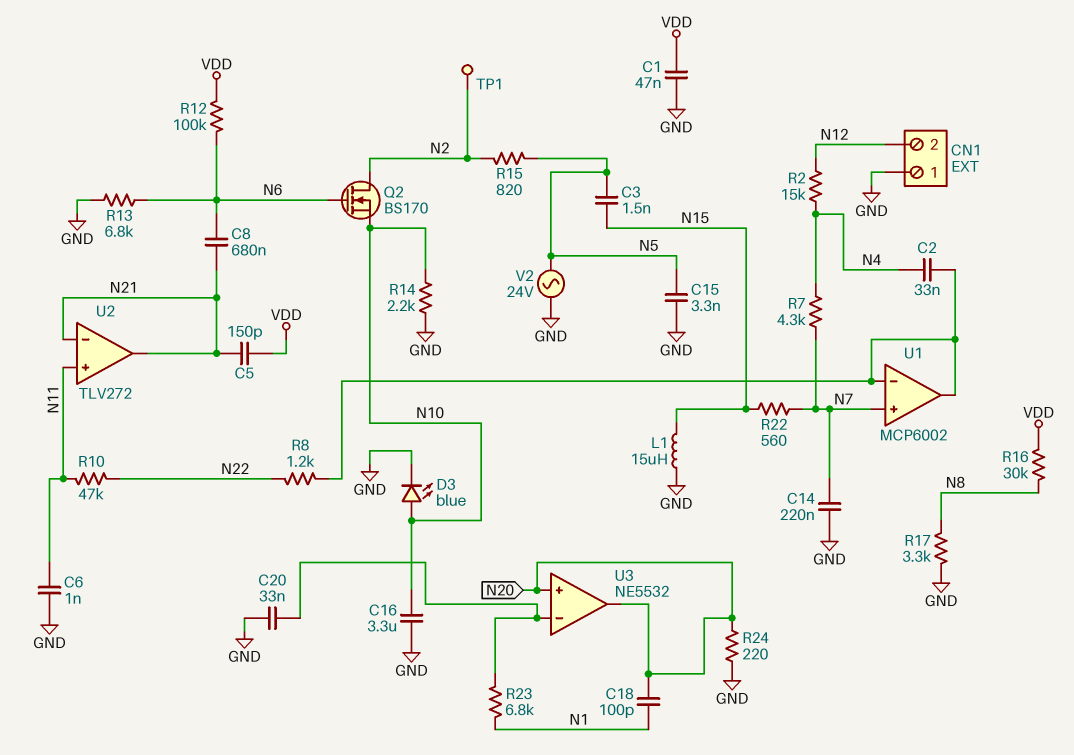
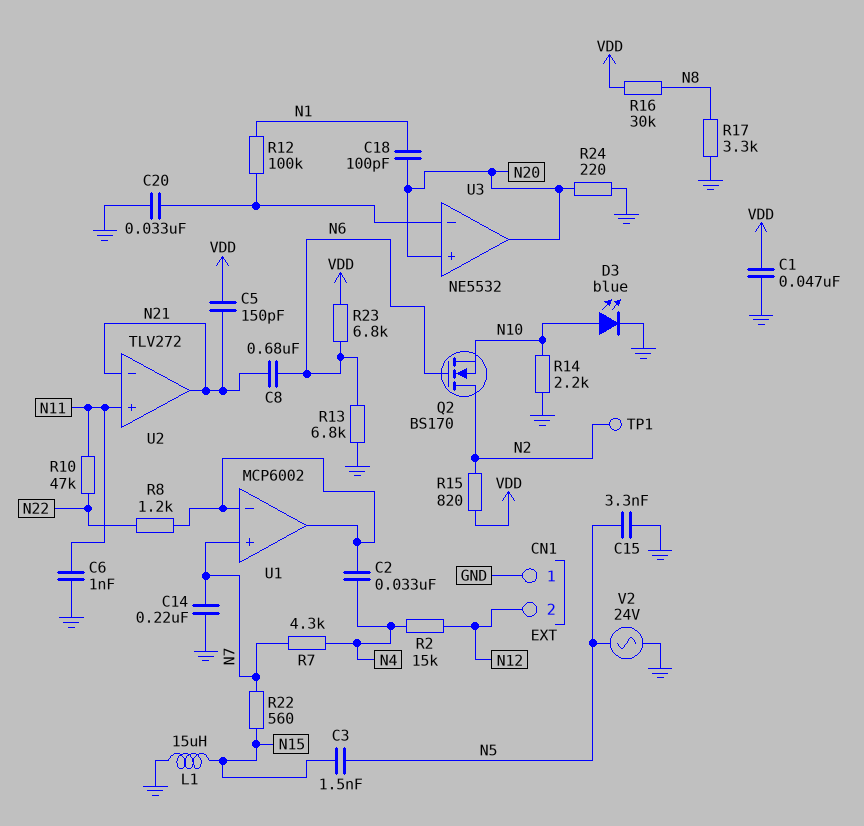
C16: 3.3uF (GND, N10) -> none
R12: 100k (N6, VDD) -> 100k (N1, U3/in-)
R15: 820 (N2, N5) -> 820 (N2, VDD)
R23: 6.8k (N1, U3/in-) -> 6.8k (N6, VDD)

